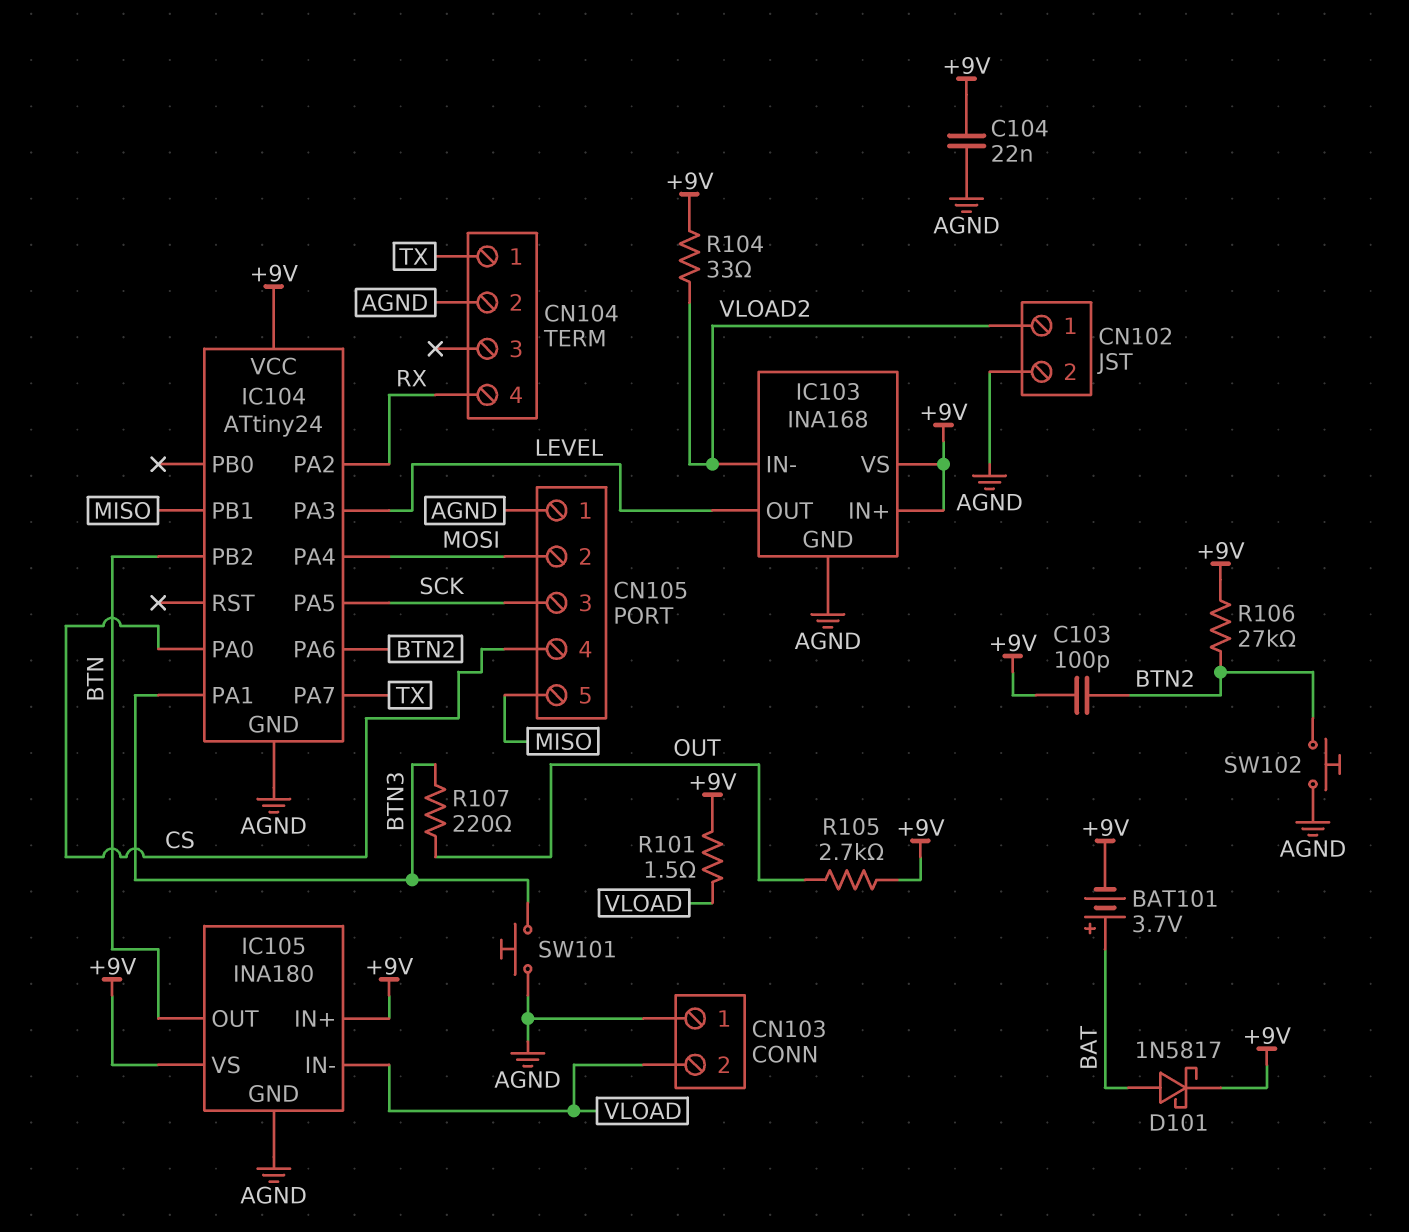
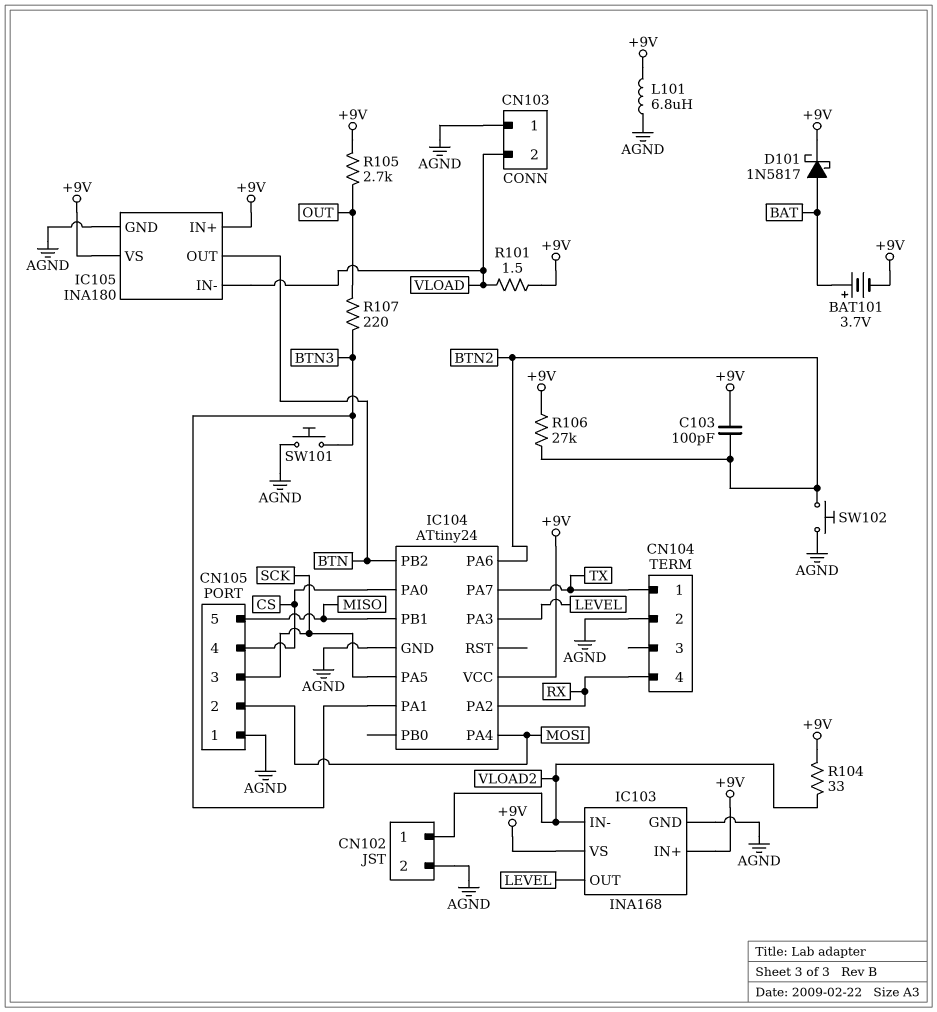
C104: 22nF (+9V, AGND) -> none
L101: none -> 6.8uH (+9V, AGND)

